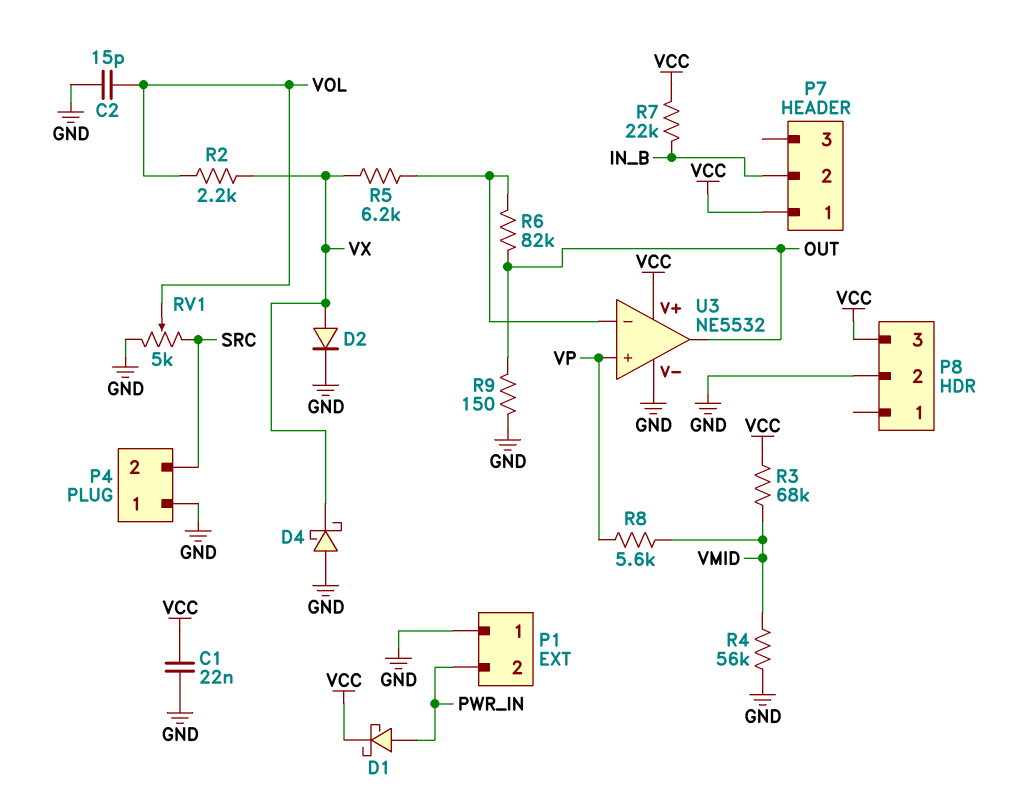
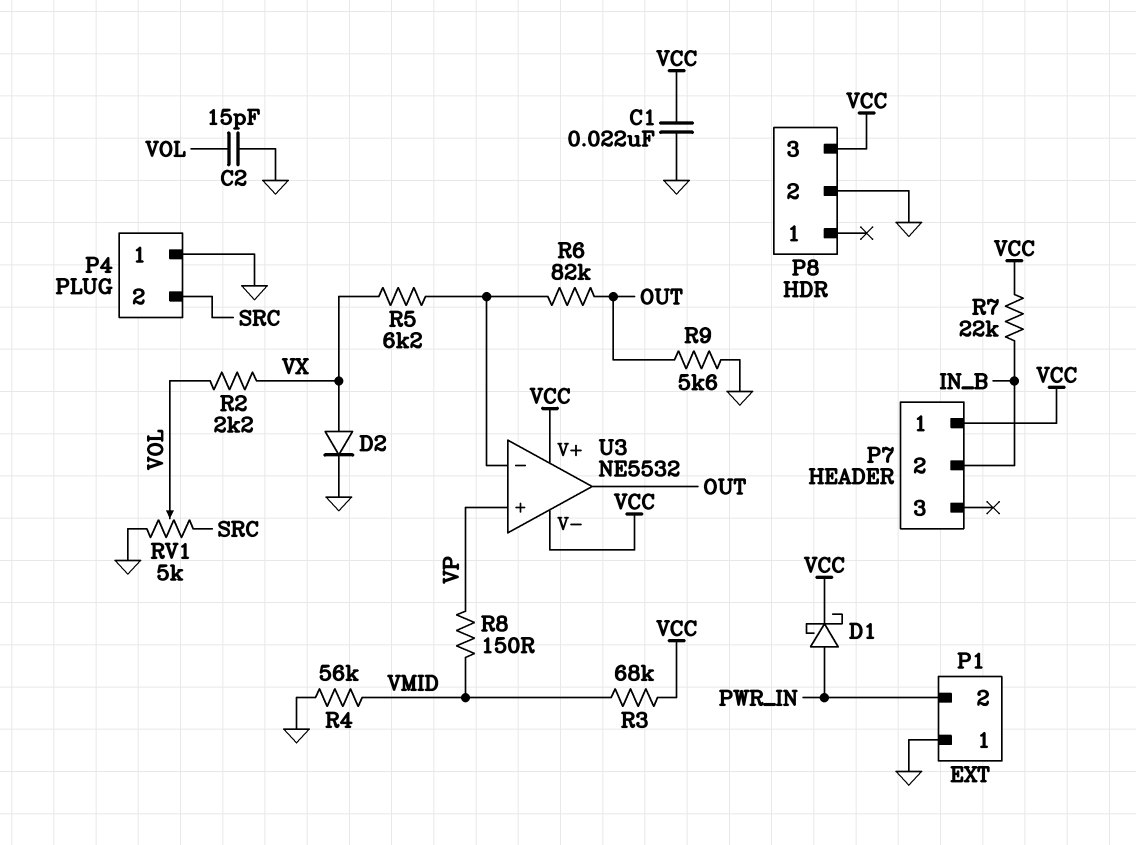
D4: schottky (A GND, K VX) -> none
R8: 5.6k (VMID, VP) -> 150 (VMID, VP)
R9: 150 (GND, OUT) -> 5.6k (GND, OUT)
U3 pin V-: GND -> VCC

